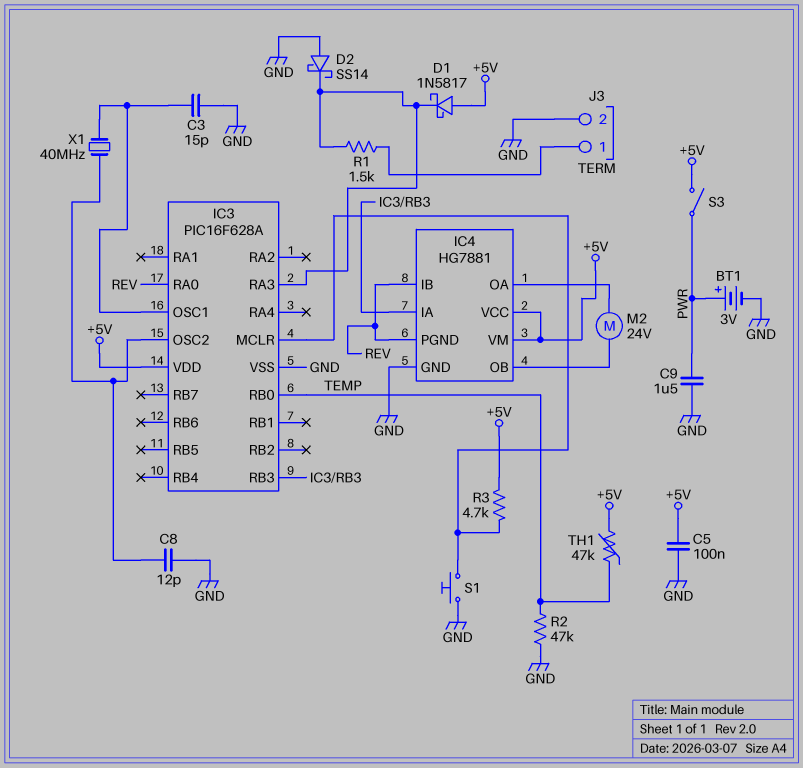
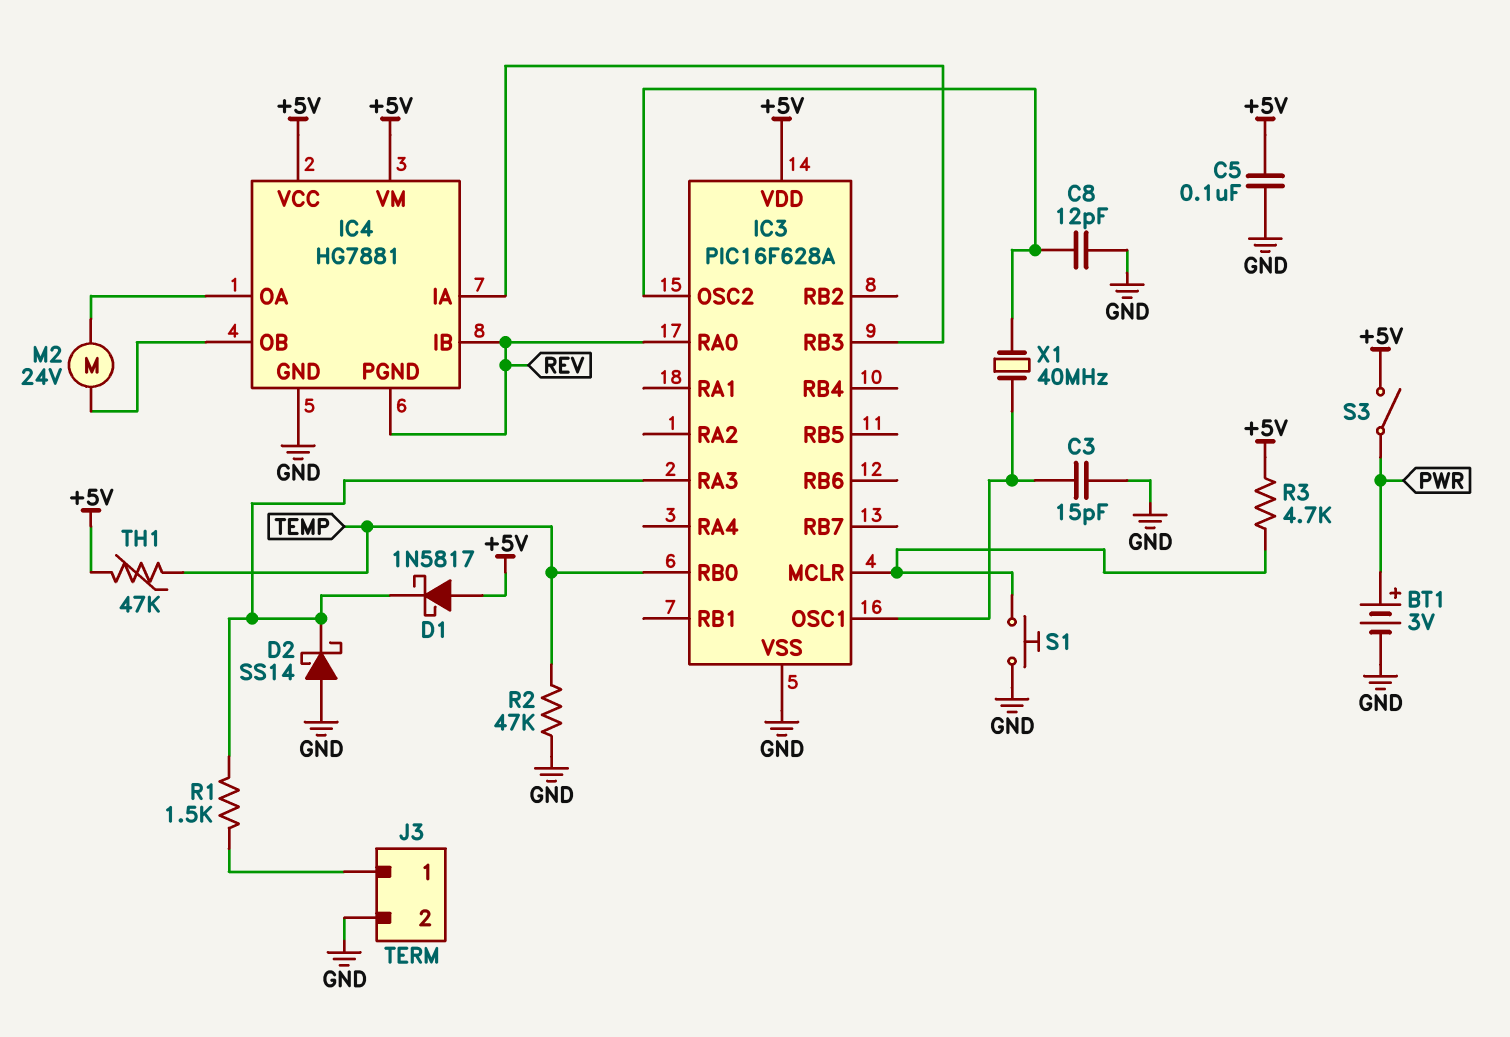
C9: 1.5uF (GND, PWR) -> none

